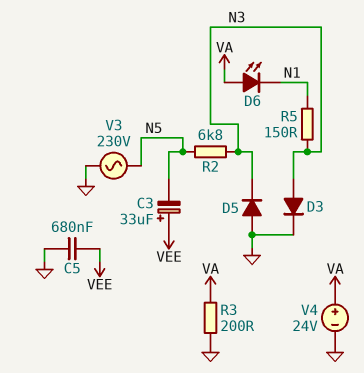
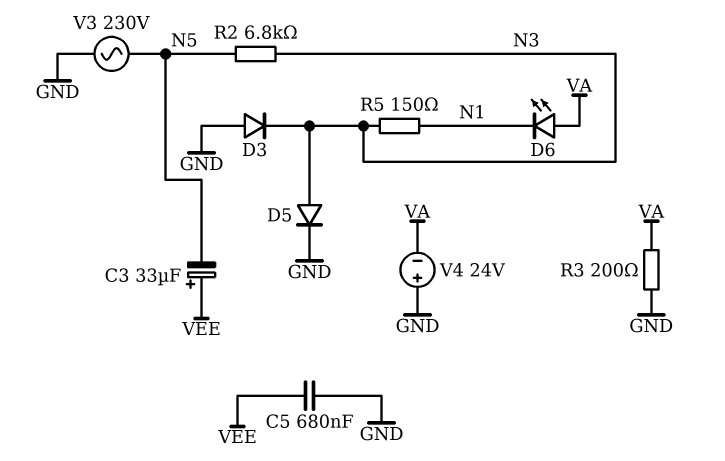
D3: diode (A N3, K GND) -> diode (A GND, K N3)
D5: diode (A GND, K N3) -> diode (A N3, K GND)
V4: 24V (plus VA, minus GND) -> 24V (plus GND, minus VA)

